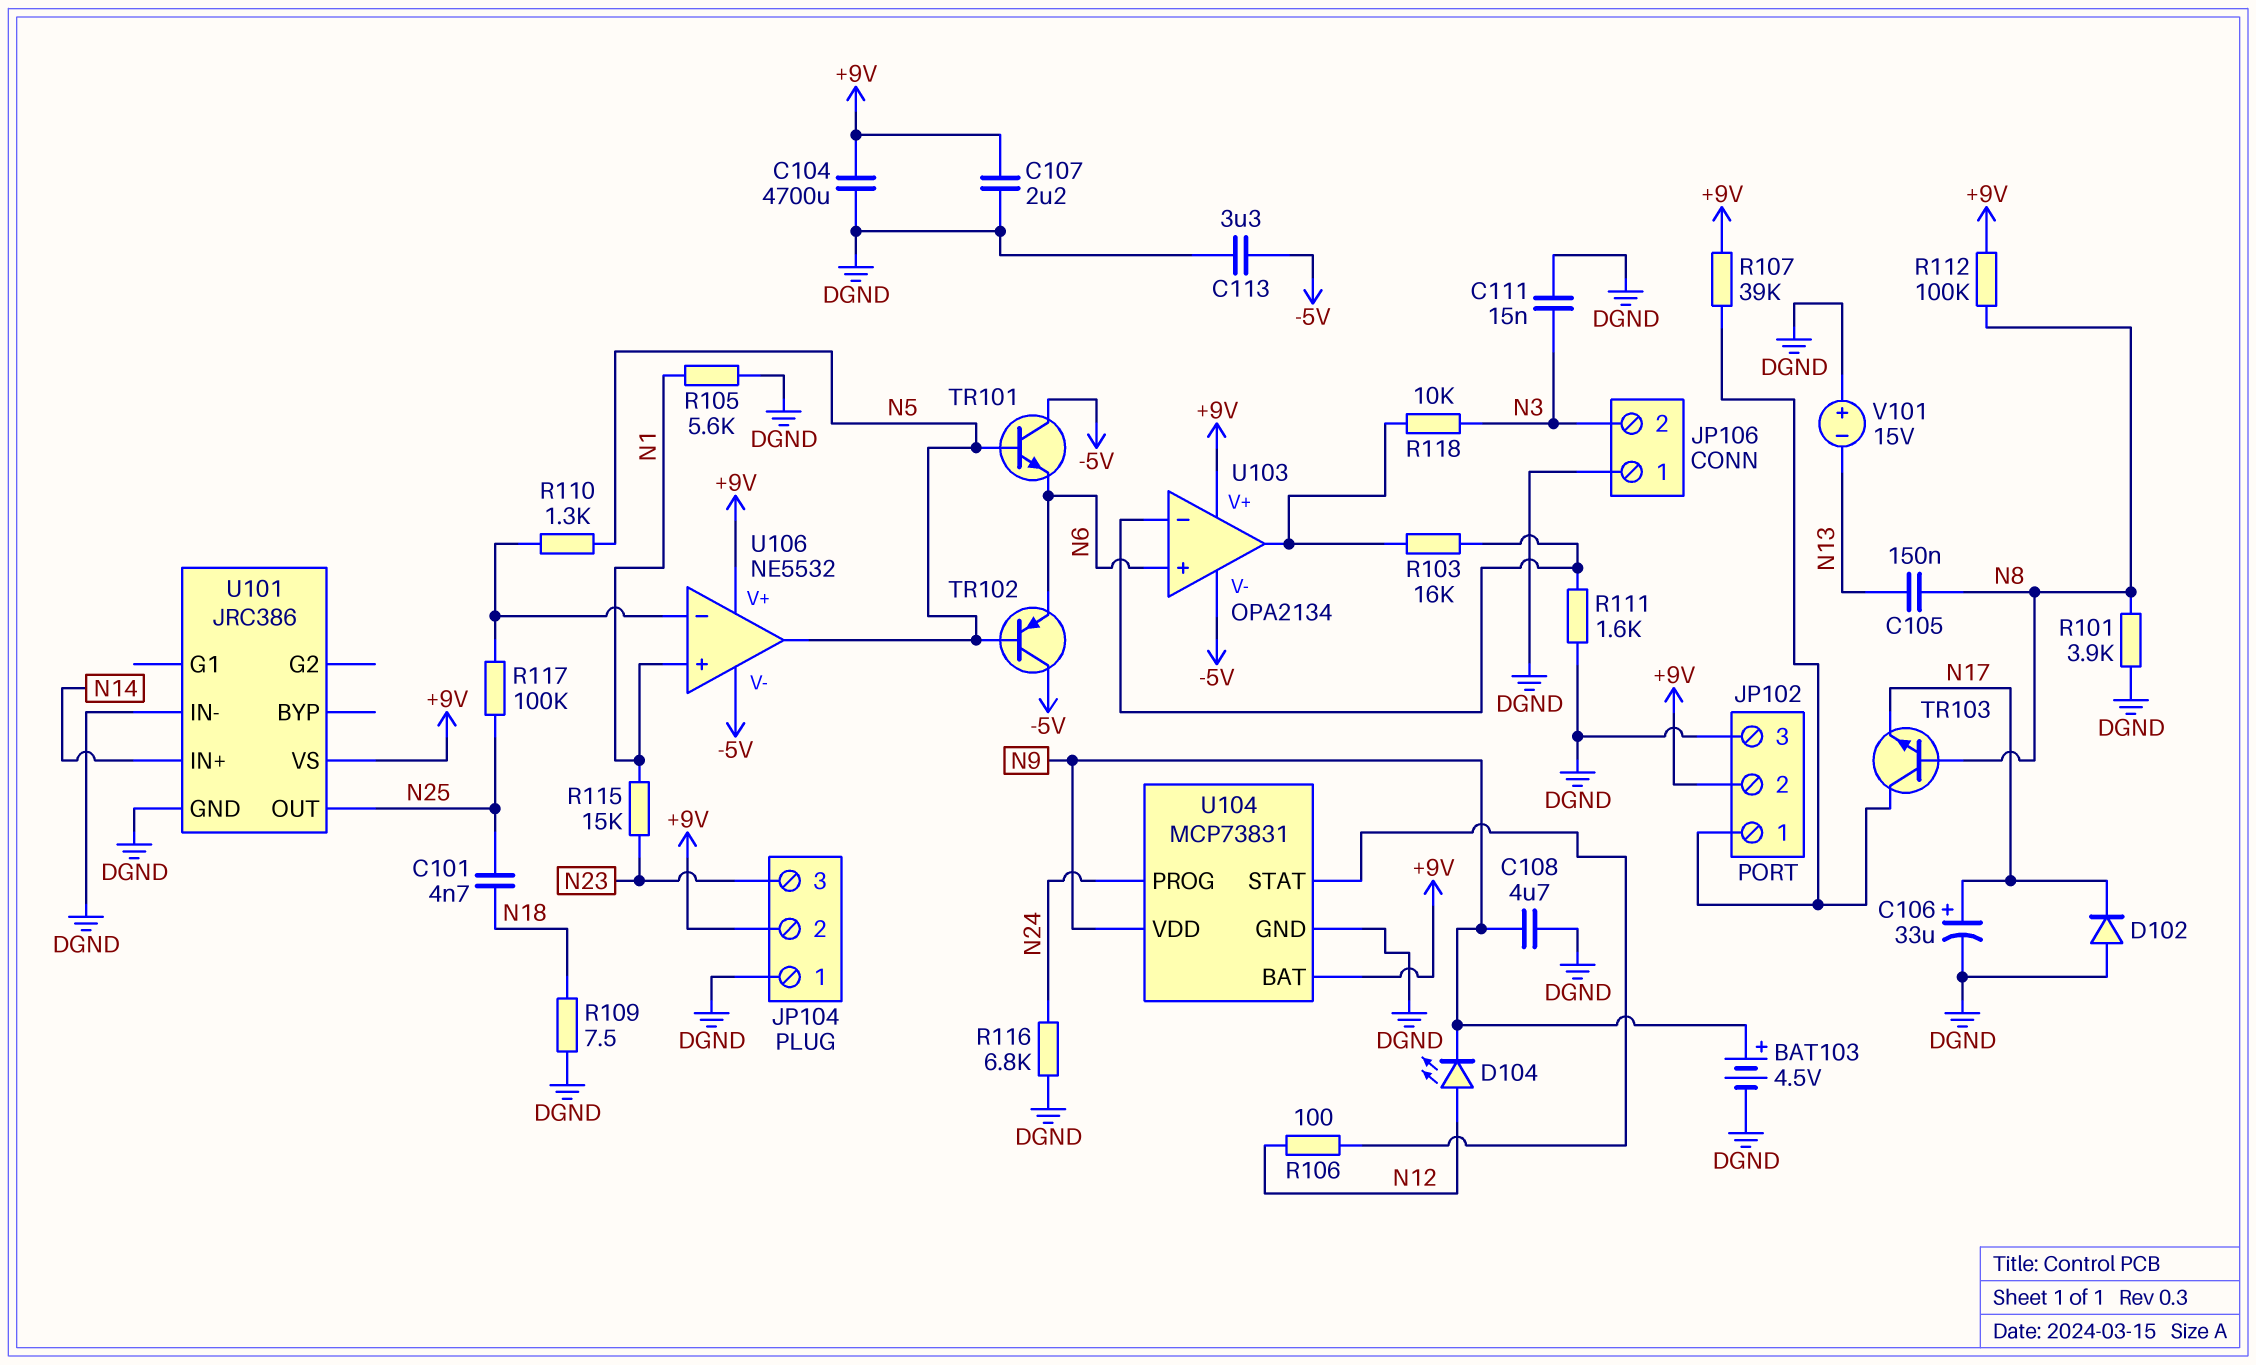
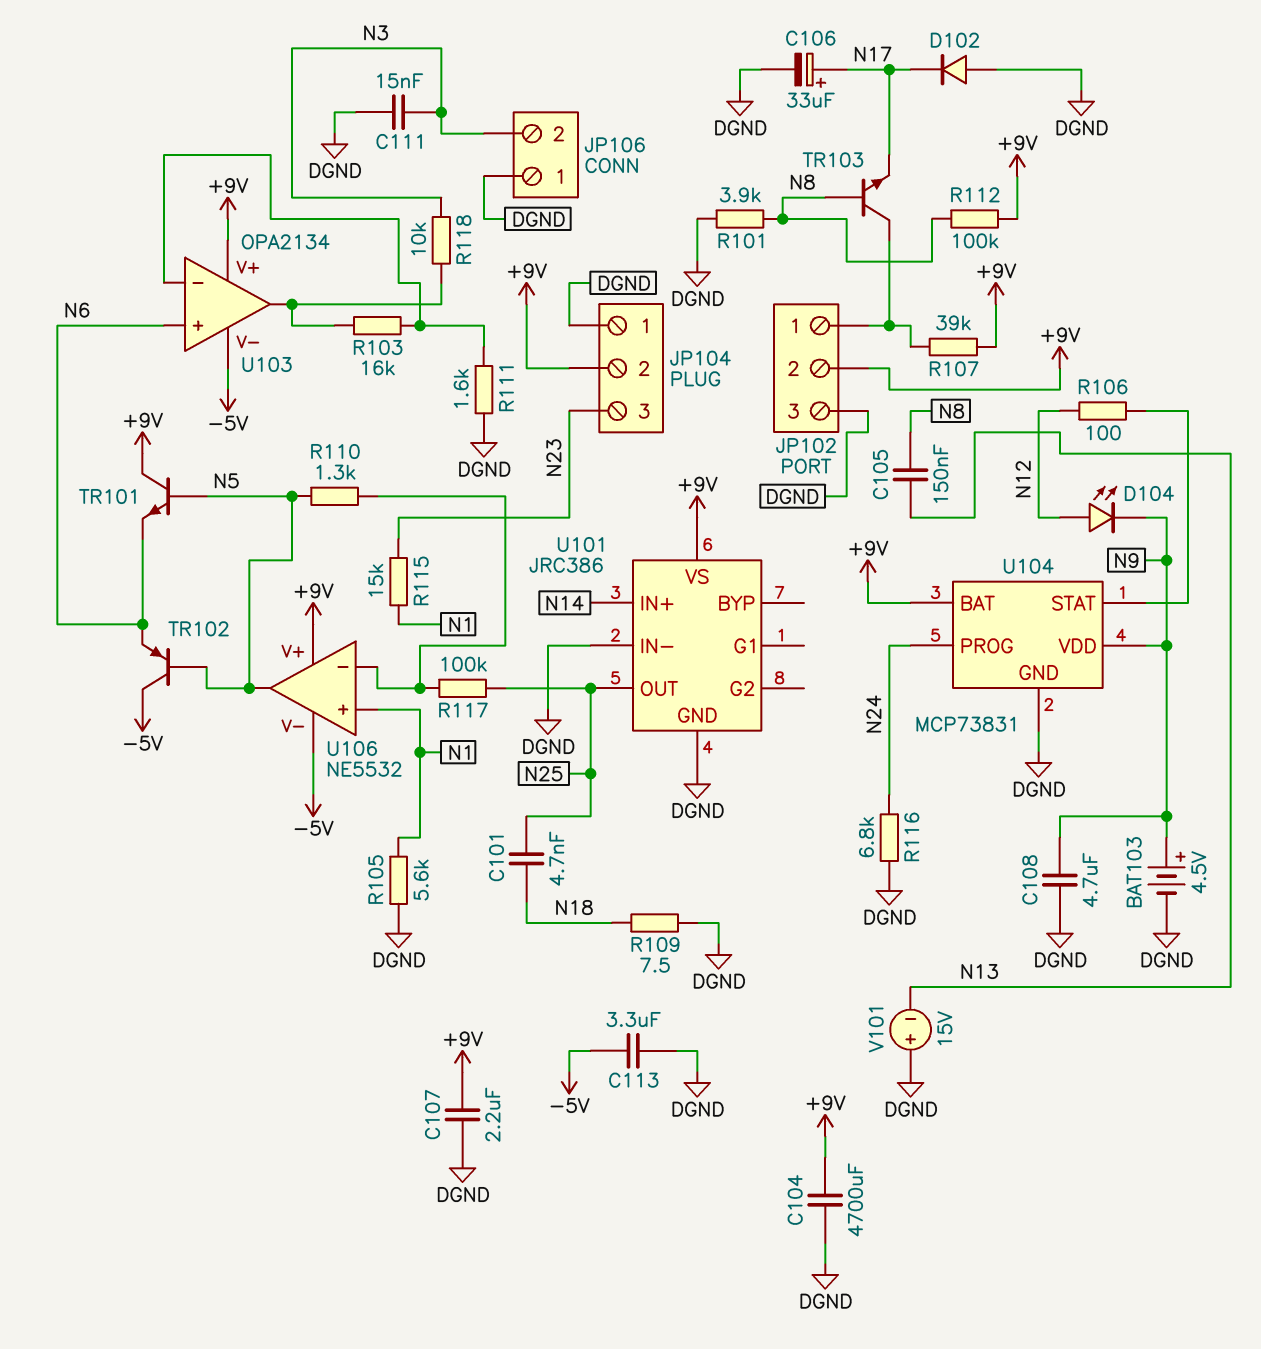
TR101: NPN (B N5, C -5V, E N6) -> NPN (B N5, C +9V, E N6)

